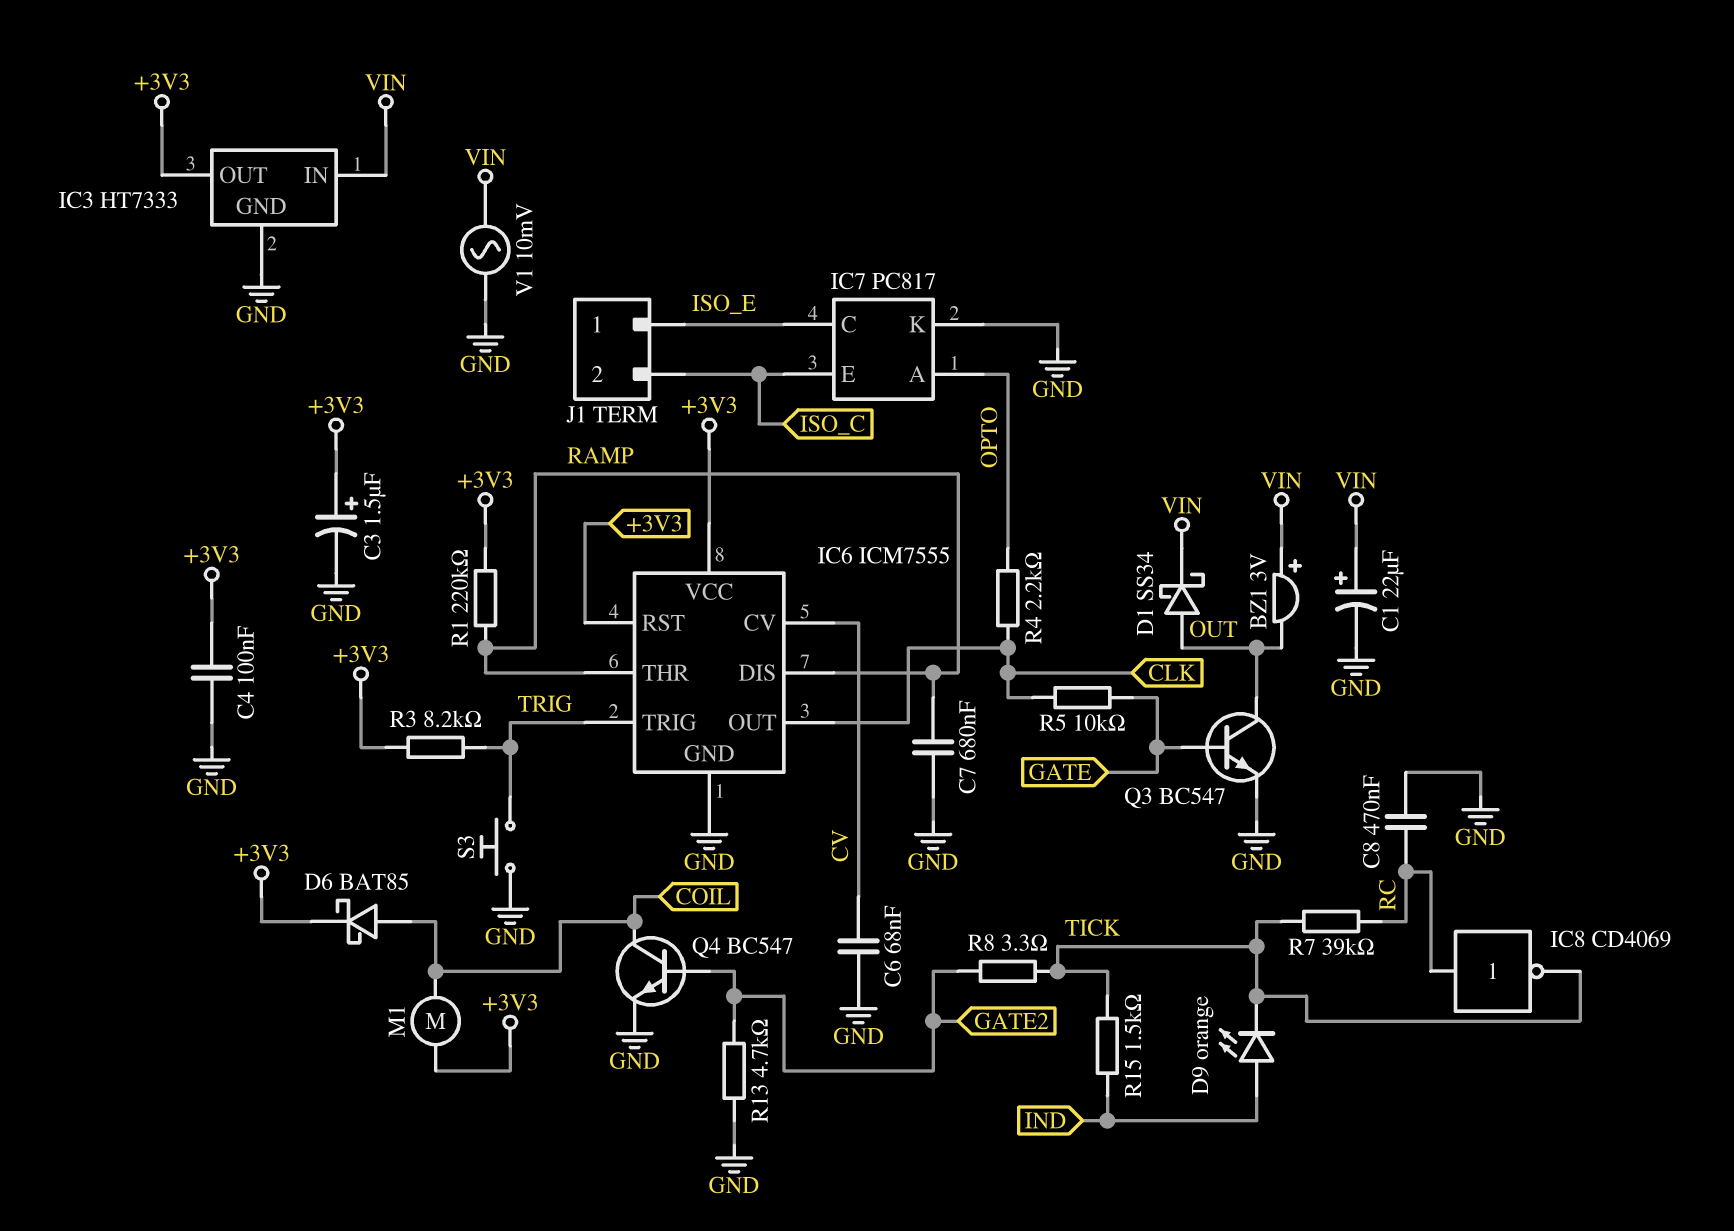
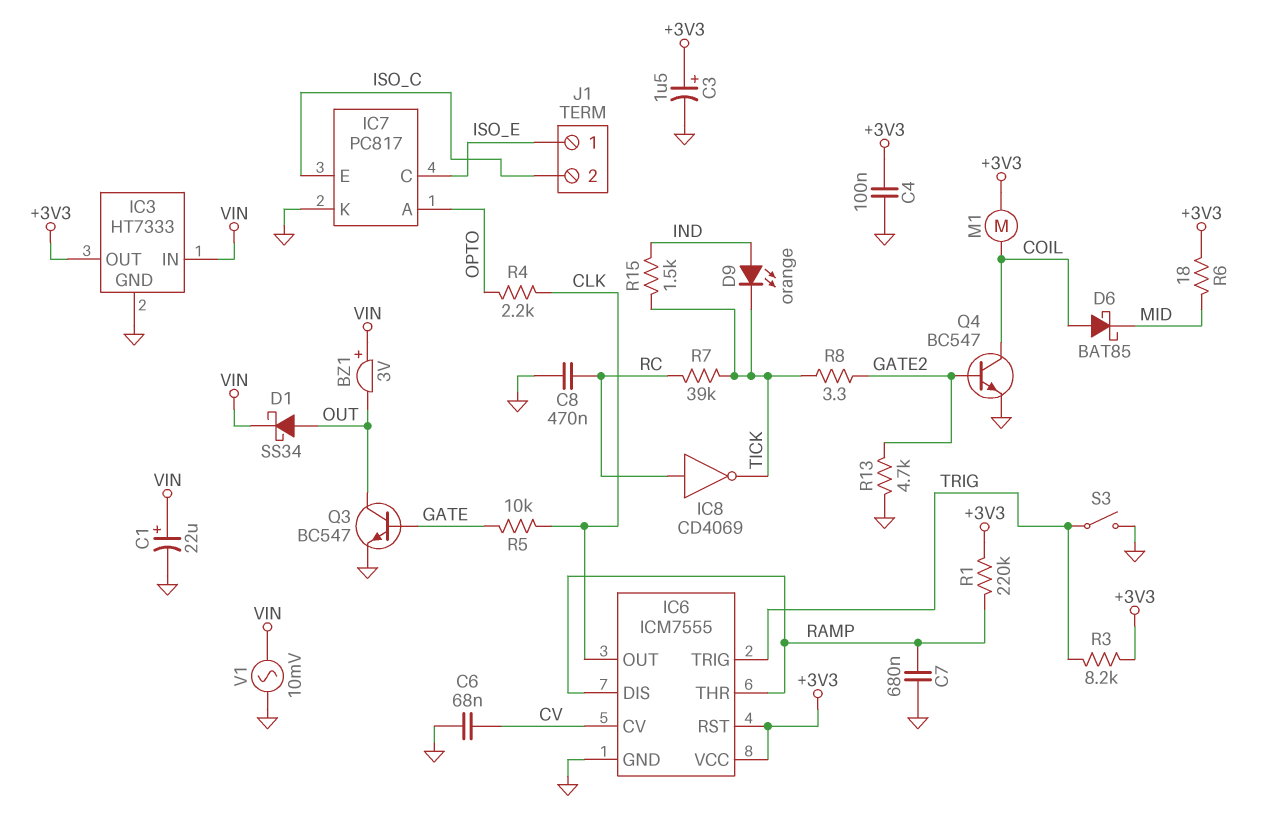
D6: schottky BAT85 (A COIL, K +3V3) -> schottky BAT85 (A COIL, K MID)
R6: none -> 18 (+3V3, MID)
S3: button (GND, TRIG) -> switch (GND, TRIG)

